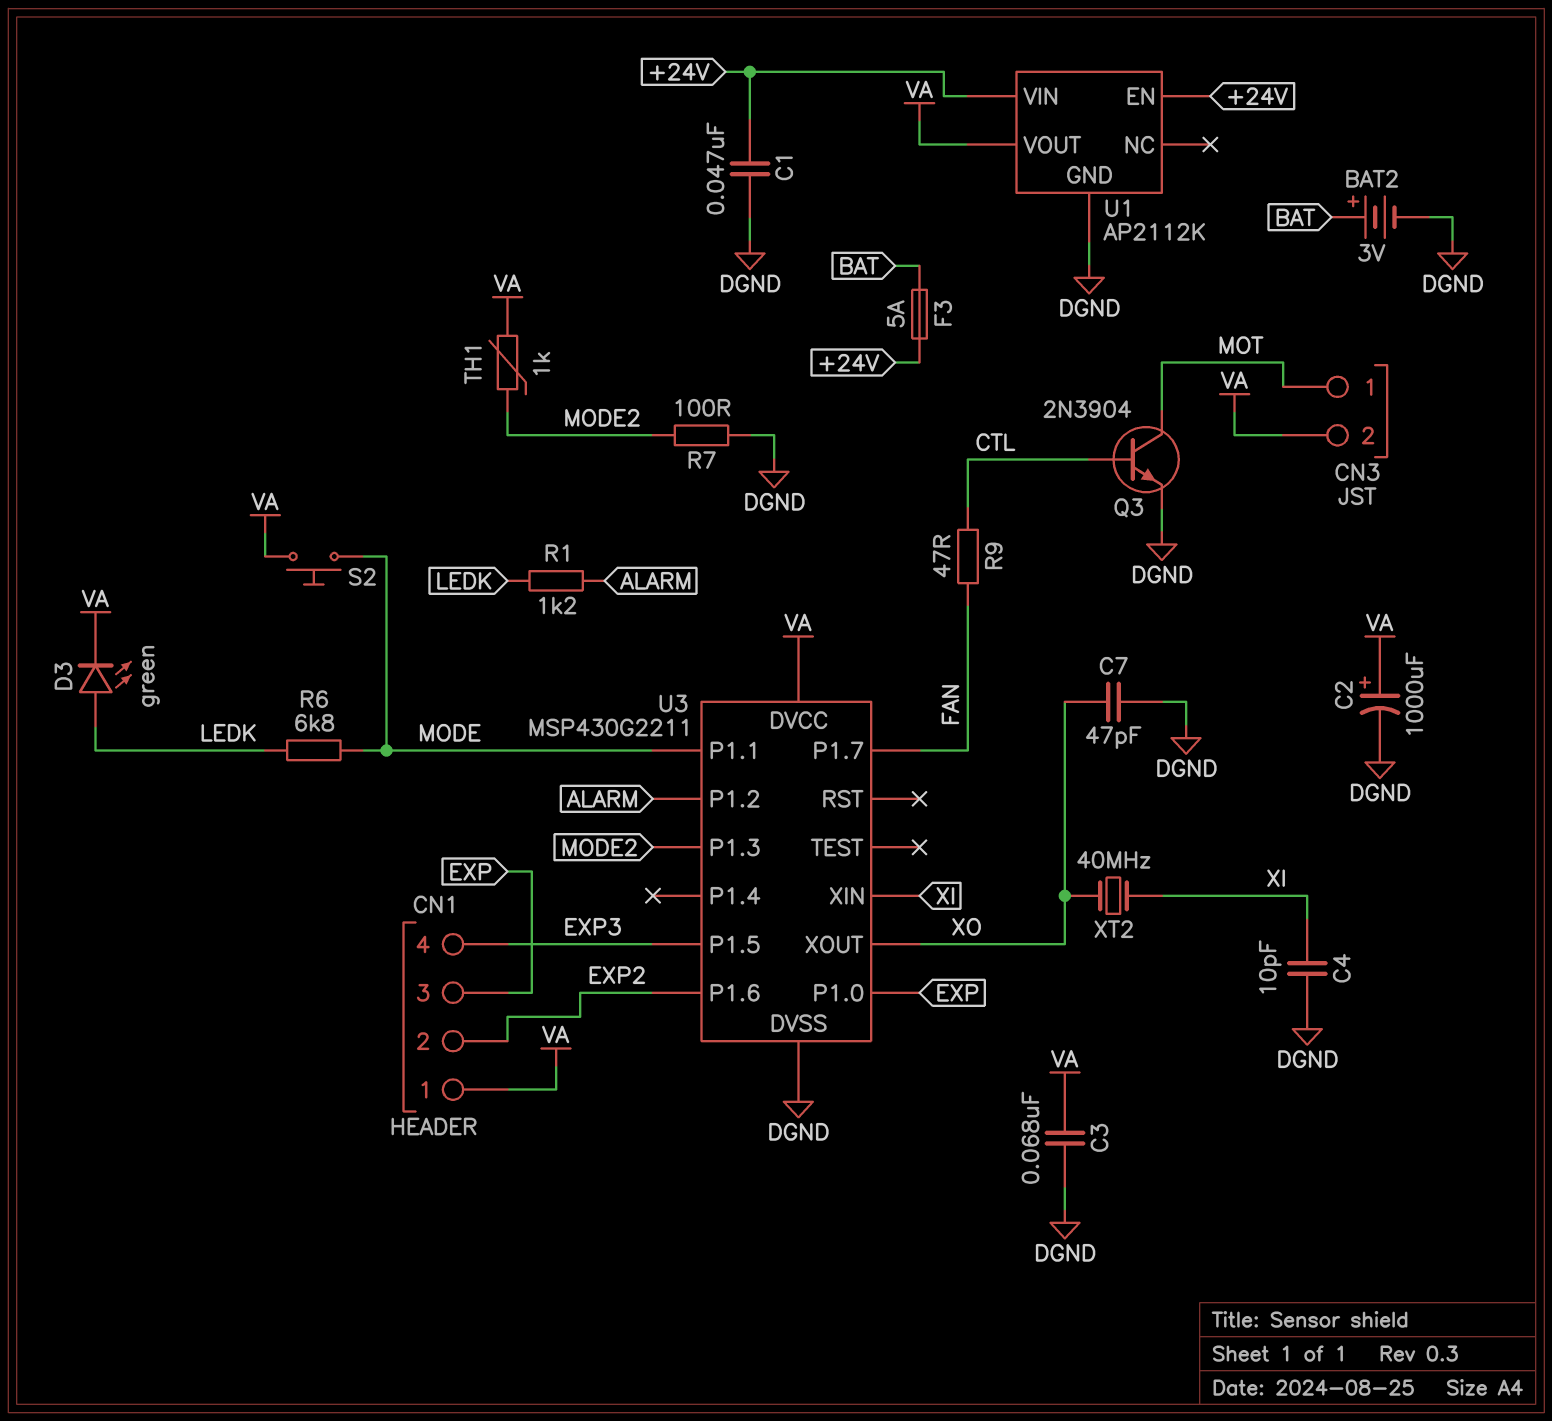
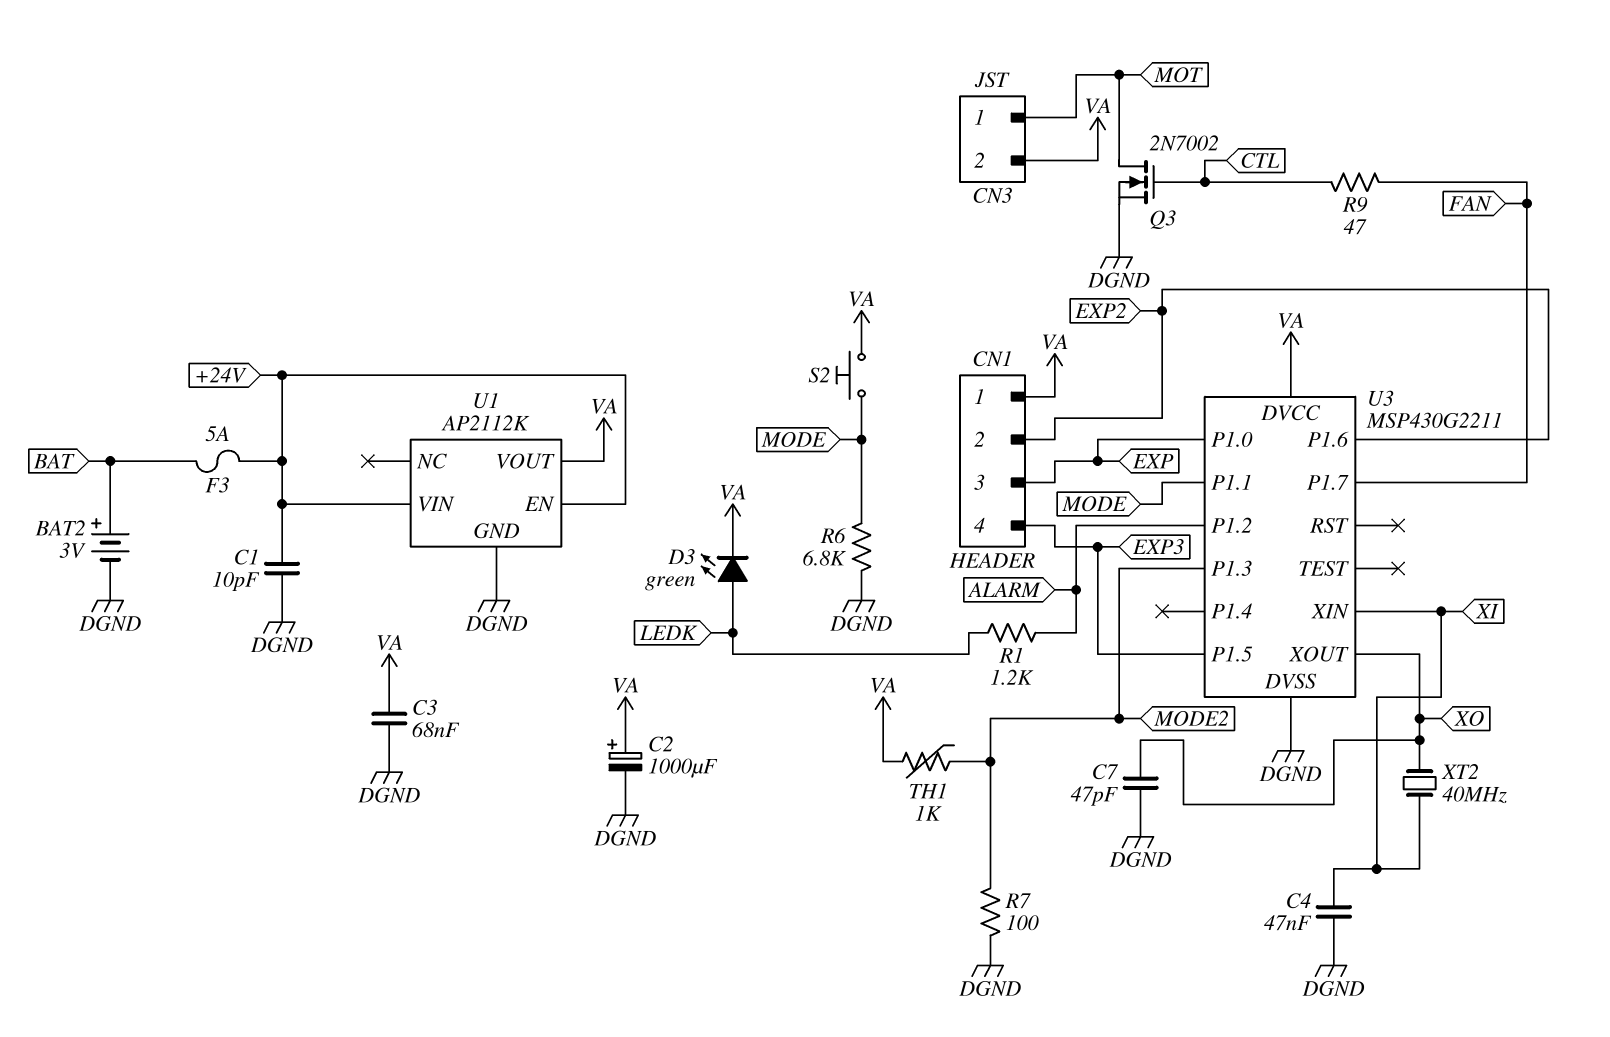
C1: 47nF (+24V, DGND) -> 10pF (+24V, DGND)
C4: 10pF (DGND, XI) -> 47nF (DGND, XI)
Q3: NPN 2N3904 (B CTL, C MOT, E DGND) -> NMOS 2N7002 (G CTL, D MOT, S DGND)
R6: 6.8k (LEDK, MODE) -> 6.8k (DGND, MODE)

